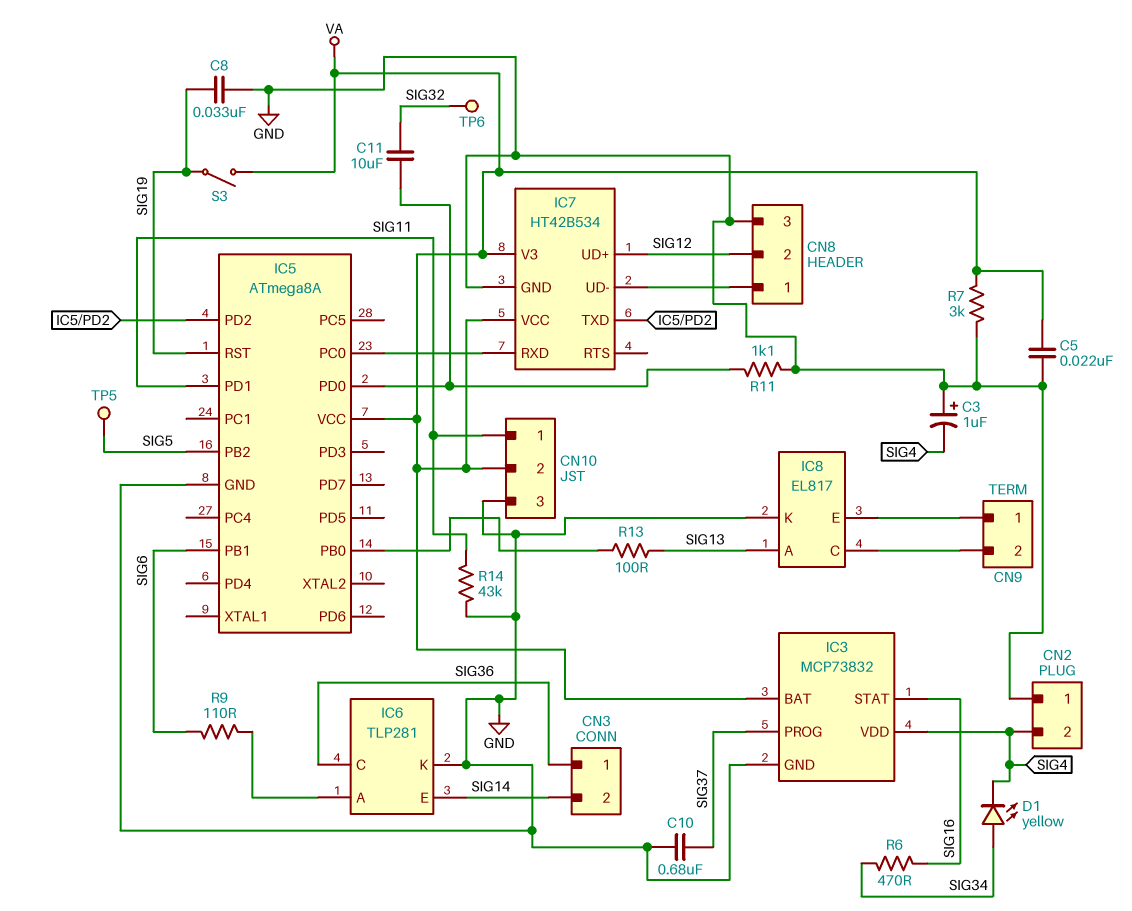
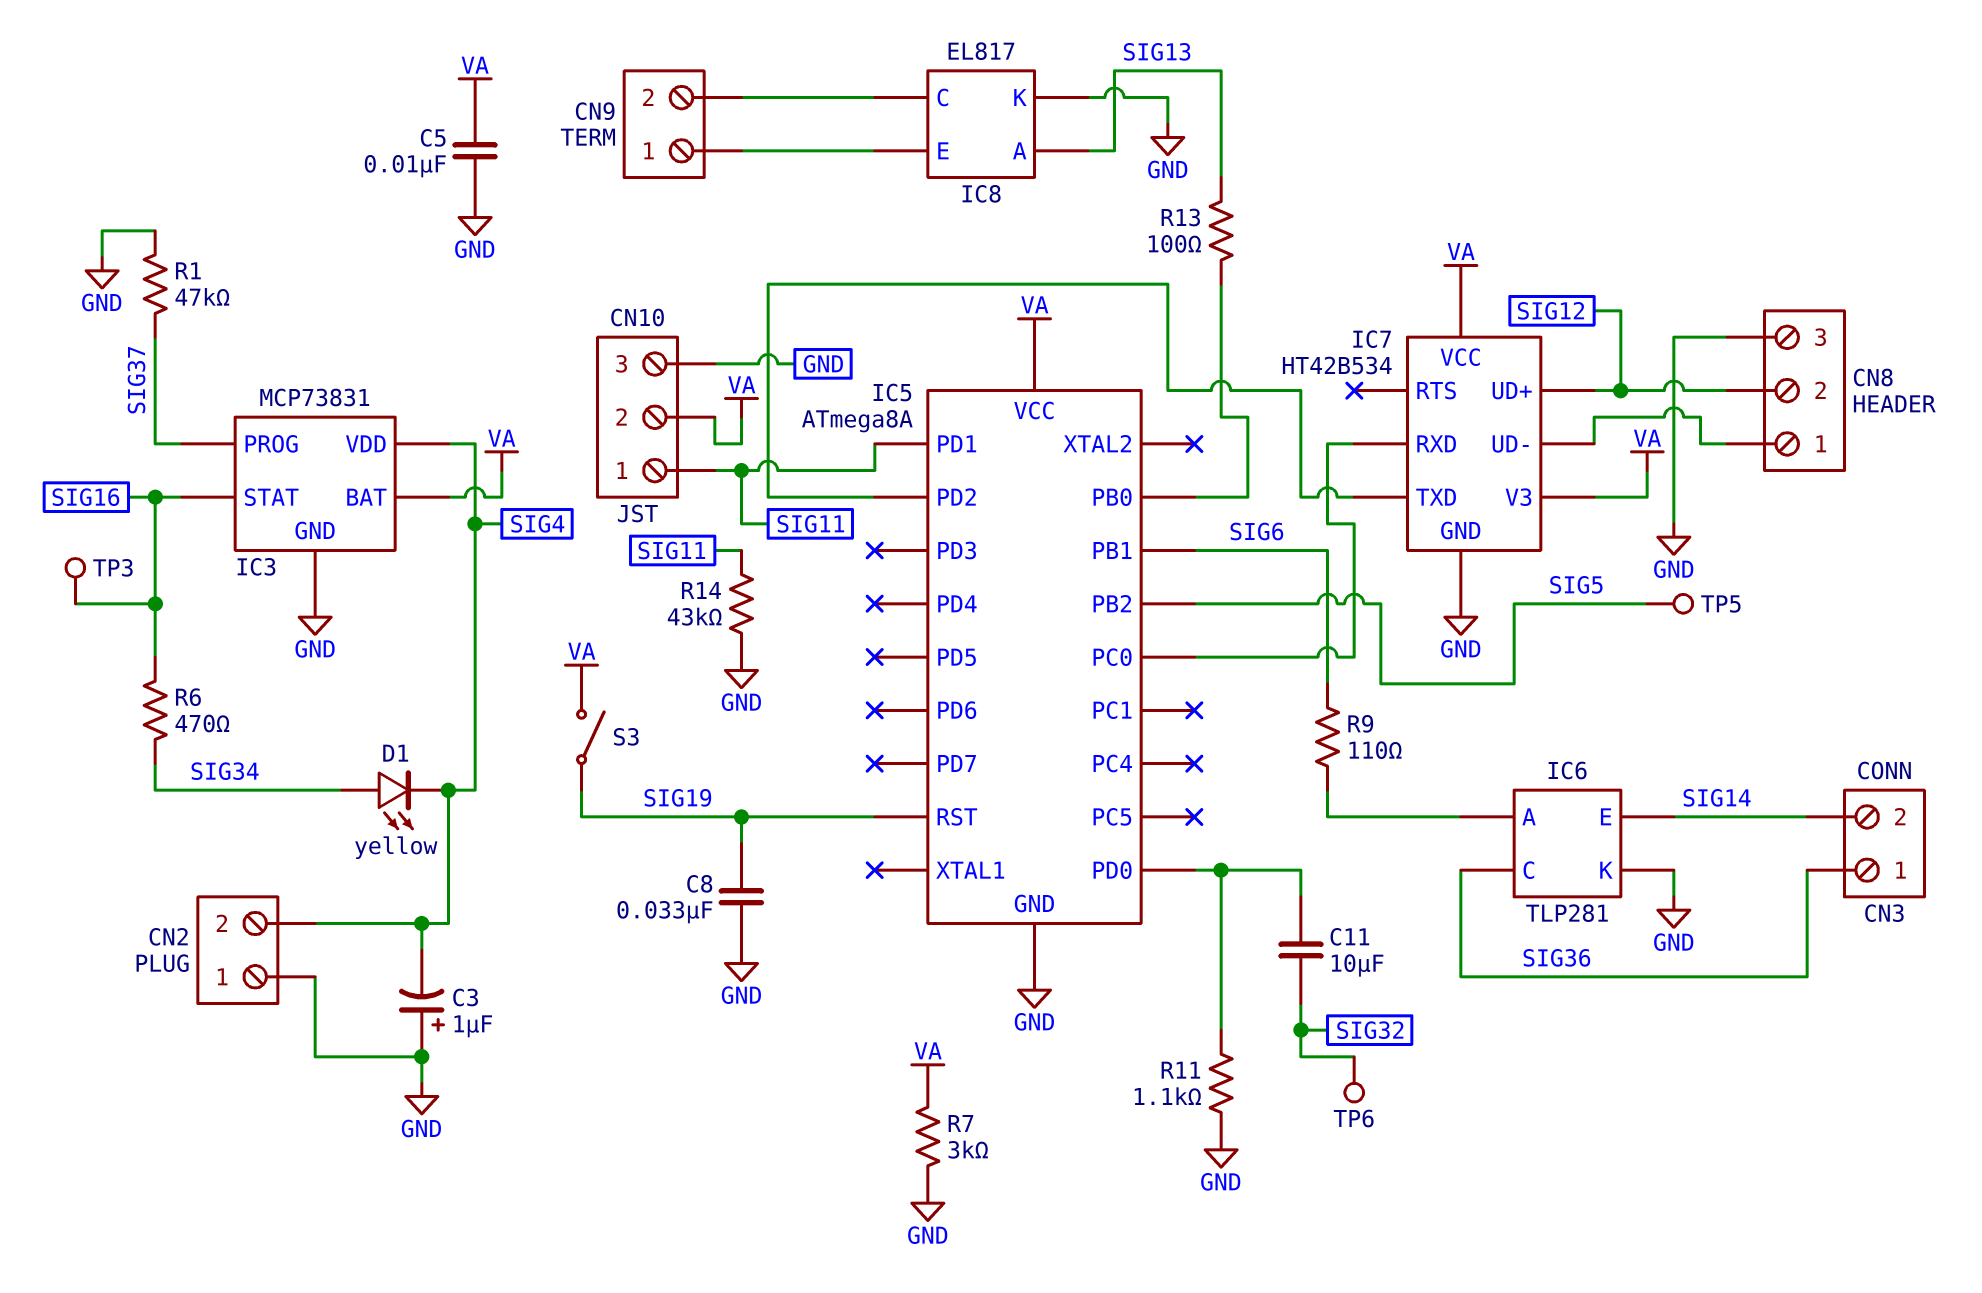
C5: 22nF (GND, VA) -> 10nF (GND, VA)
C10: 680nF (GND, SIG37) -> none
IC3: MCP73832 -> MCP73831
R1: none -> 47k (GND, SIG37)
TP3: none -> test point (SIG16)

